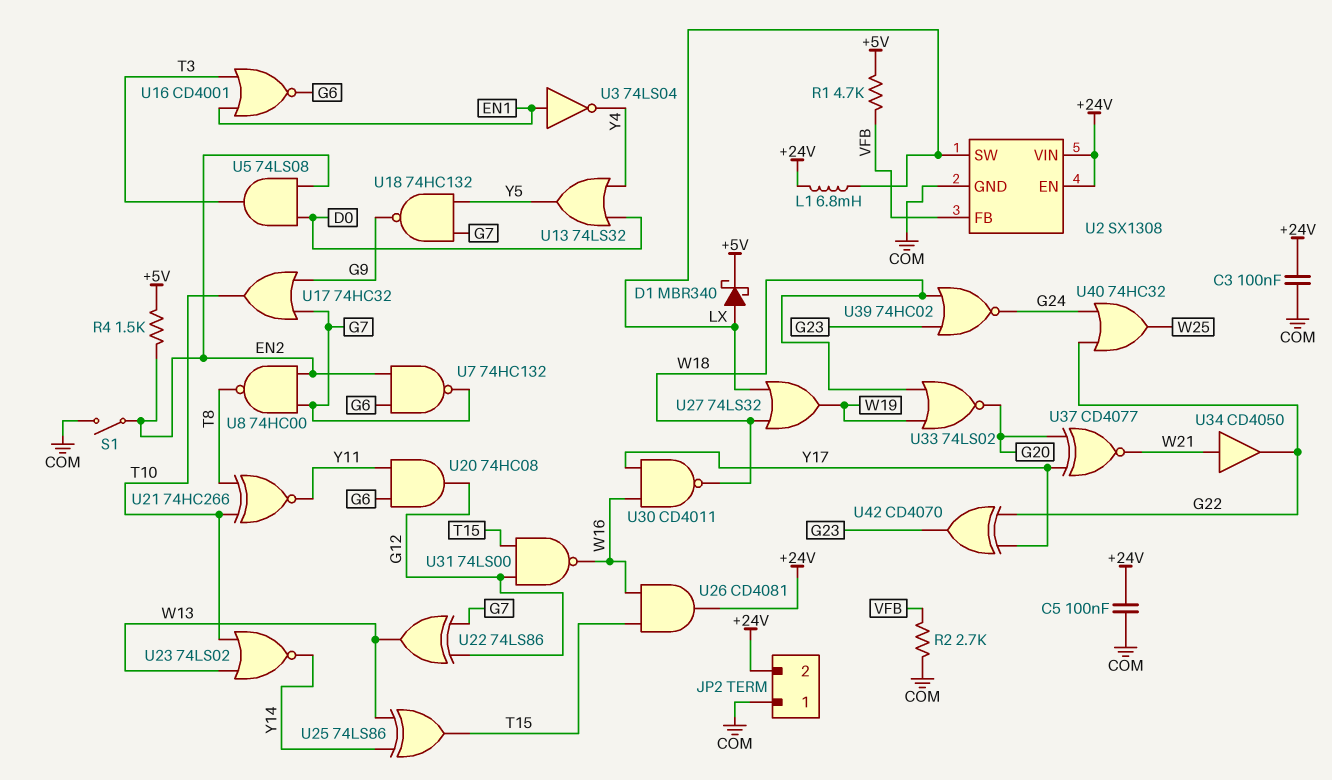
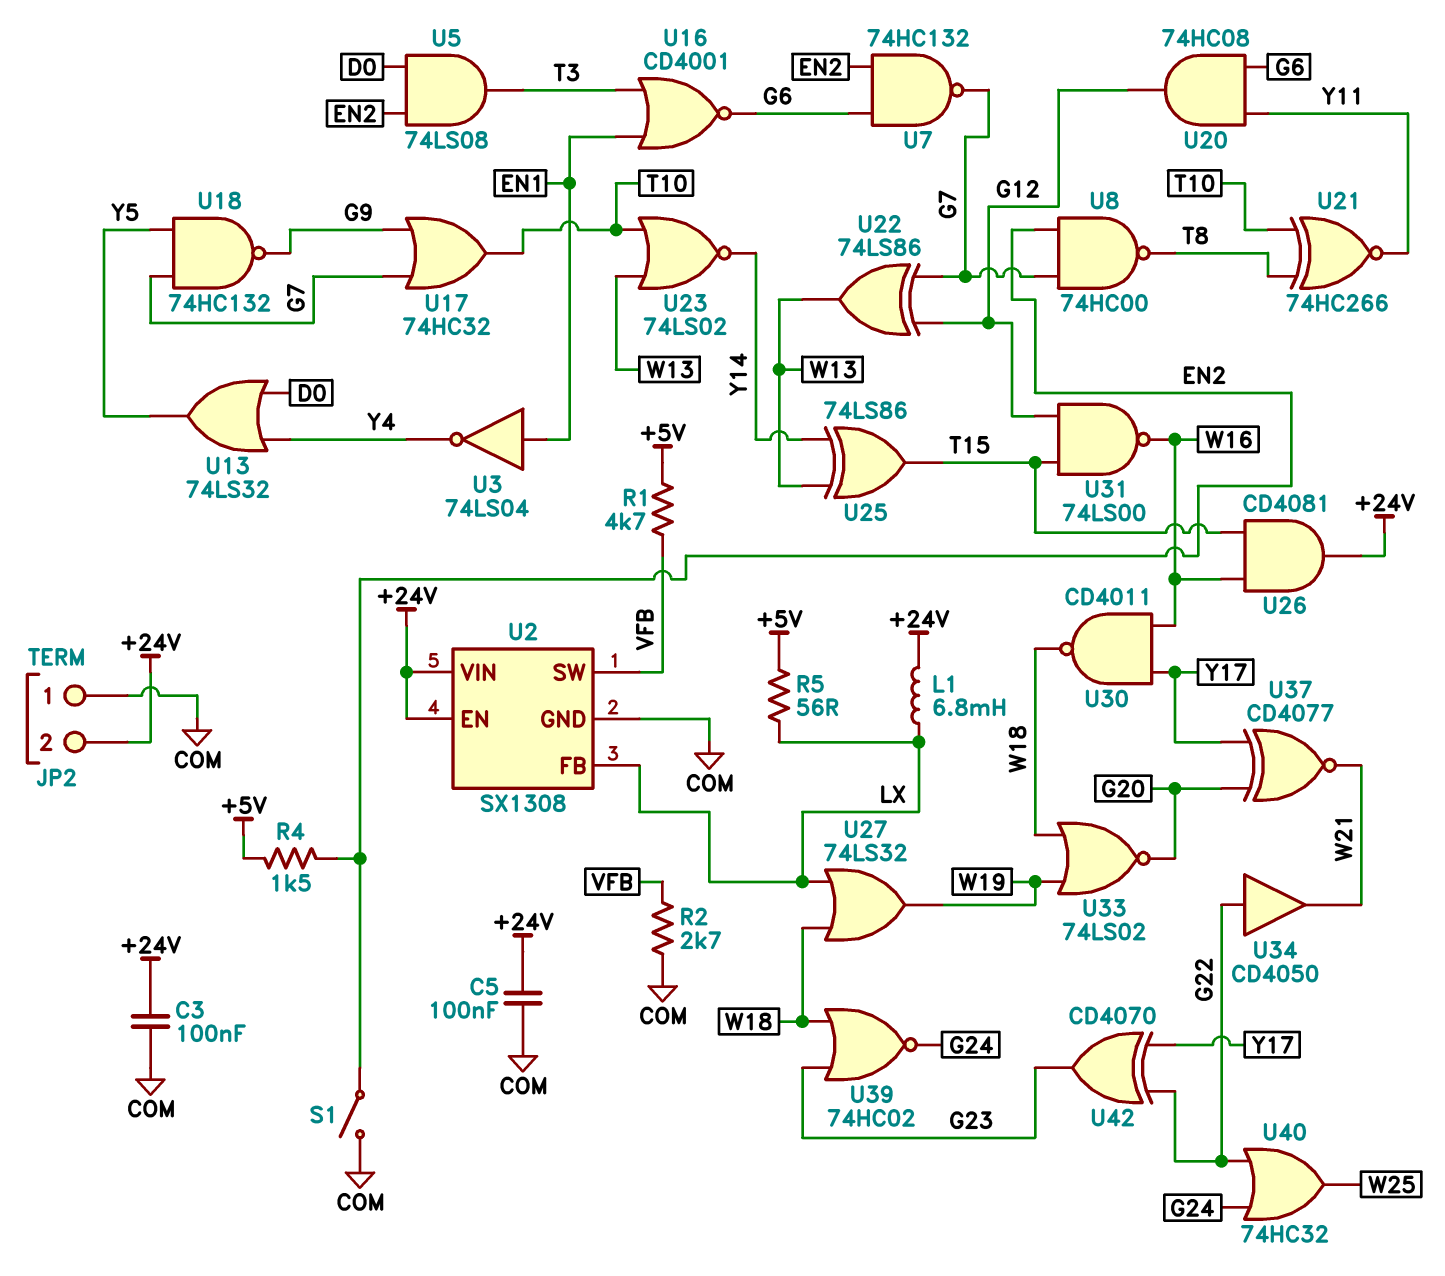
D1: schottky MBR340 (A LX, K +5V) -> none
R5: none -> 56 (+5V, LX)
U2 pin FB: VFB -> LX
U2 pin SW: LX -> VFB
U34: buffer CD4050 (in W21, out G22) -> buffer CD4050 (in G22, out W21)

